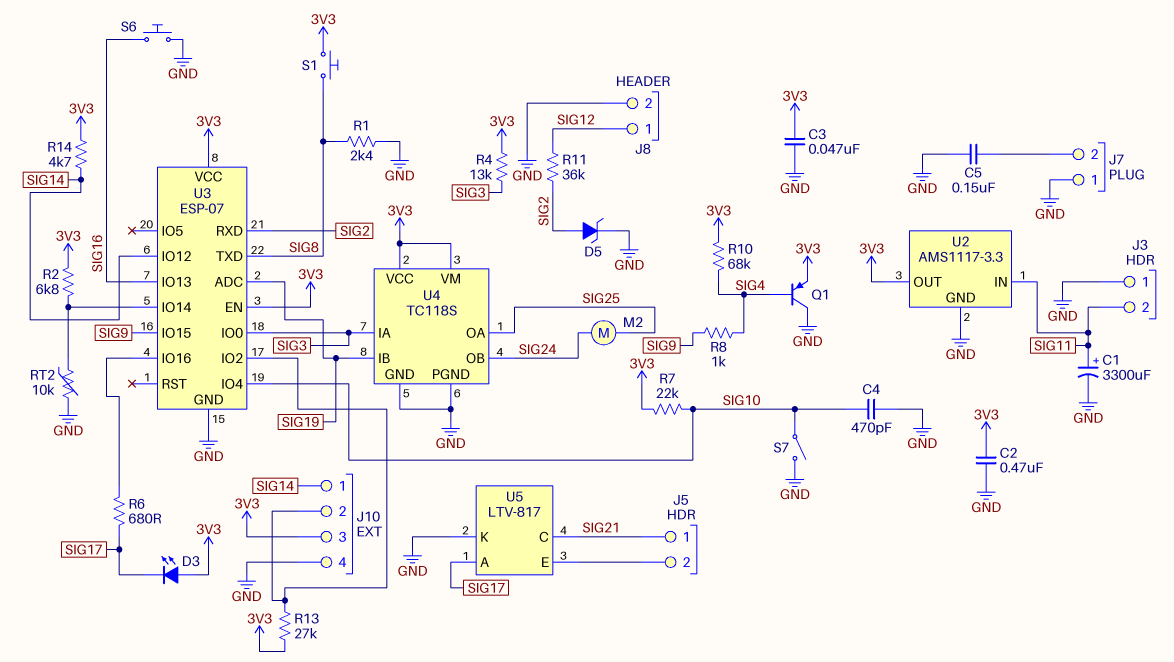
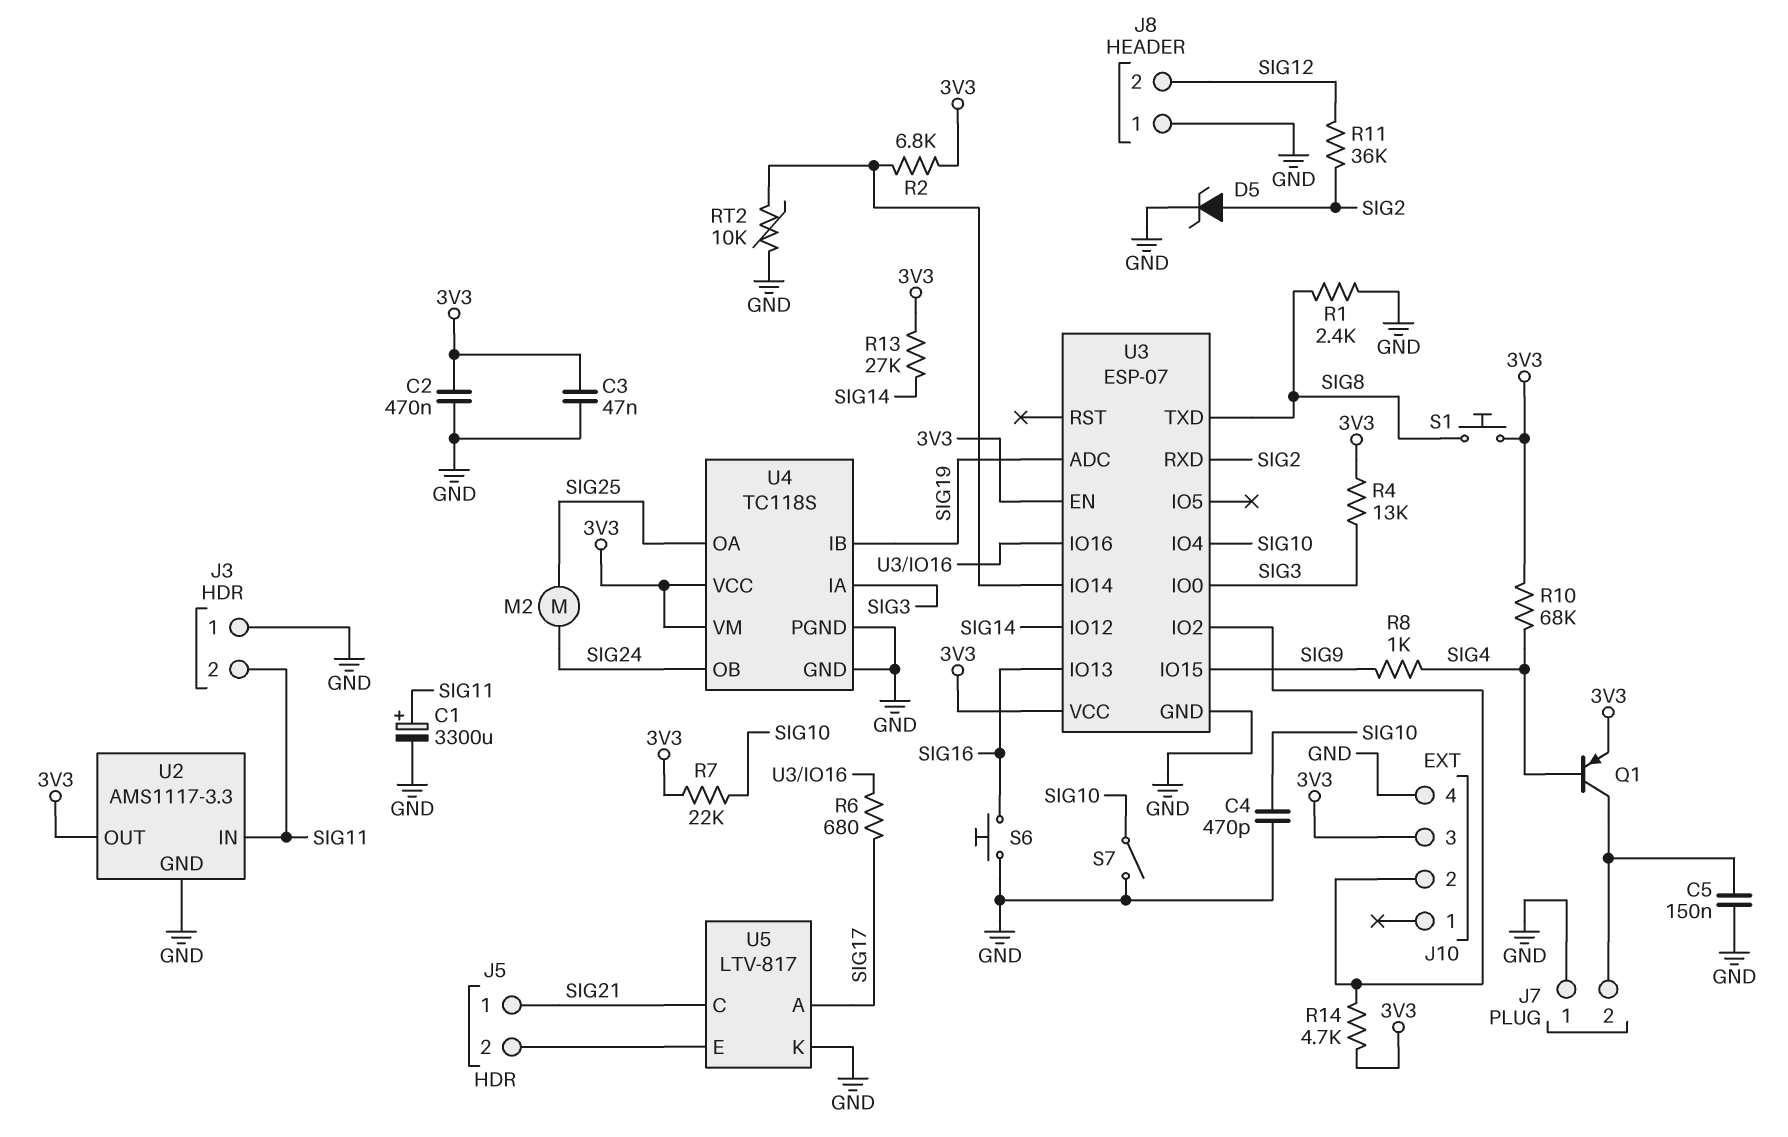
D3: LED (A 3V3, K SIG17) -> none
J8 pin 1: SIG12 -> GND
J8 pin 2: GND -> SIG12
J10 pin 1: SIG14 -> none
Q1: PNP (B SIG4, C GND, E 3V3) -> PNP (B SIG4, C J7/2, E 3V3)
R13: 27k (3V3, J10/2) -> 27k (3V3, SIG14)
R14: 4.7k (3V3, SIG14) -> 4.7k (3V3, J10/2)

